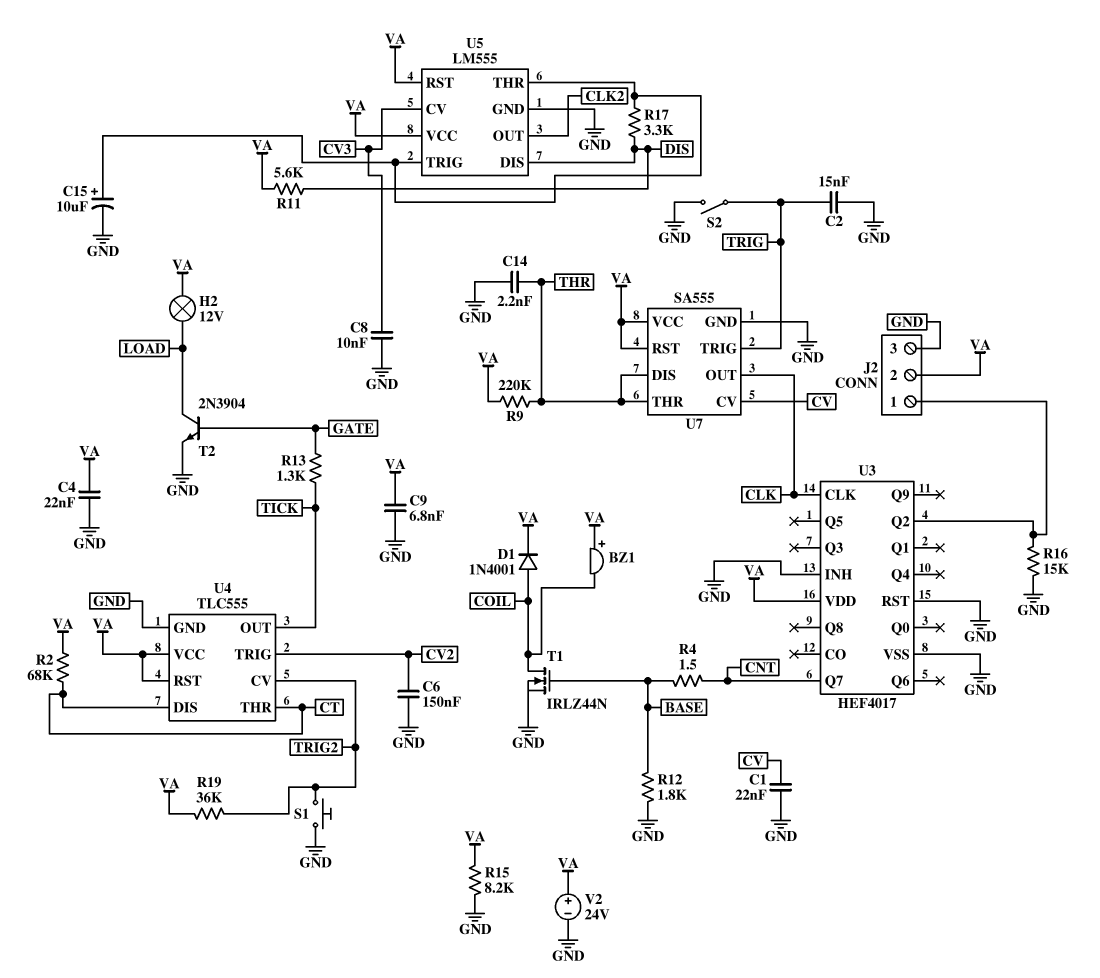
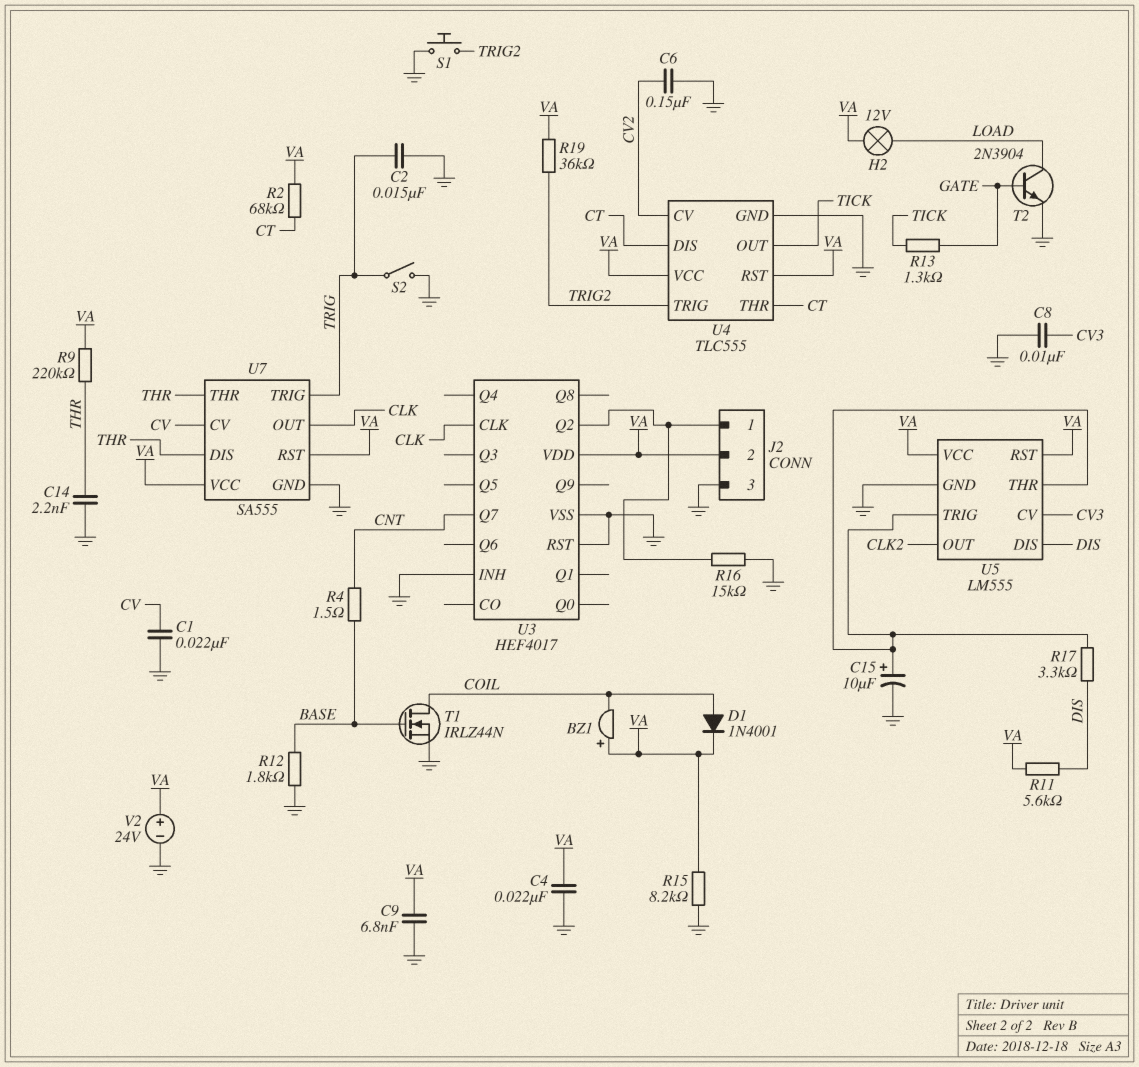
U4 pin CV: TRIG2 -> CV2
U4 pin TRIG: CV2 -> TRIG2

